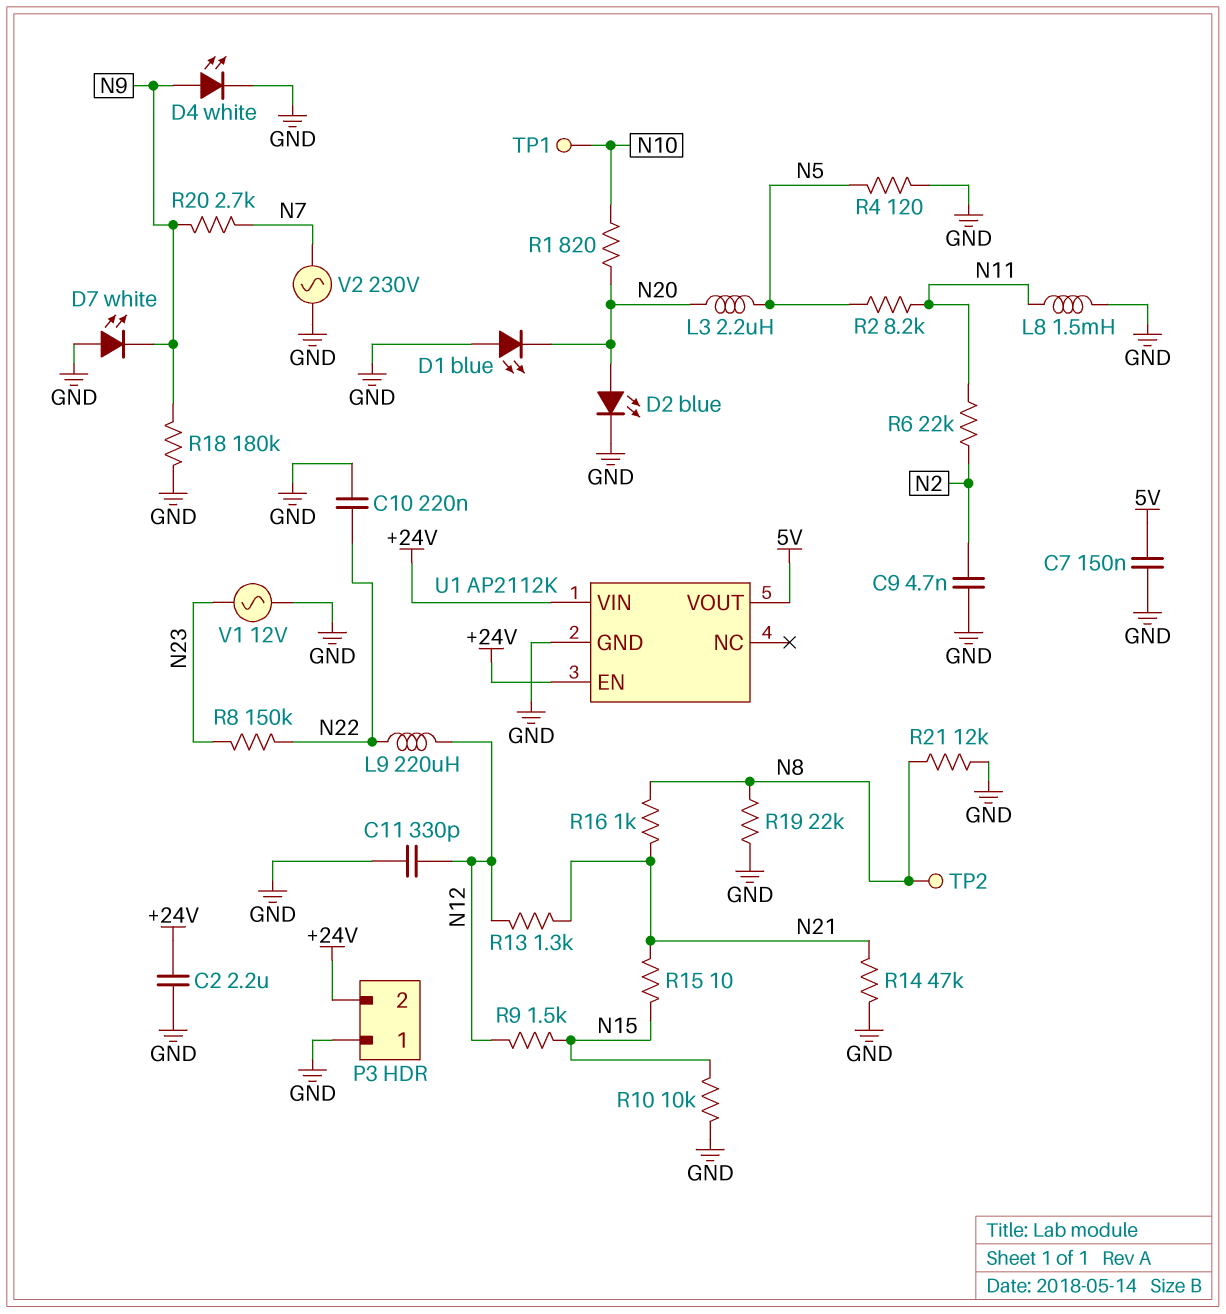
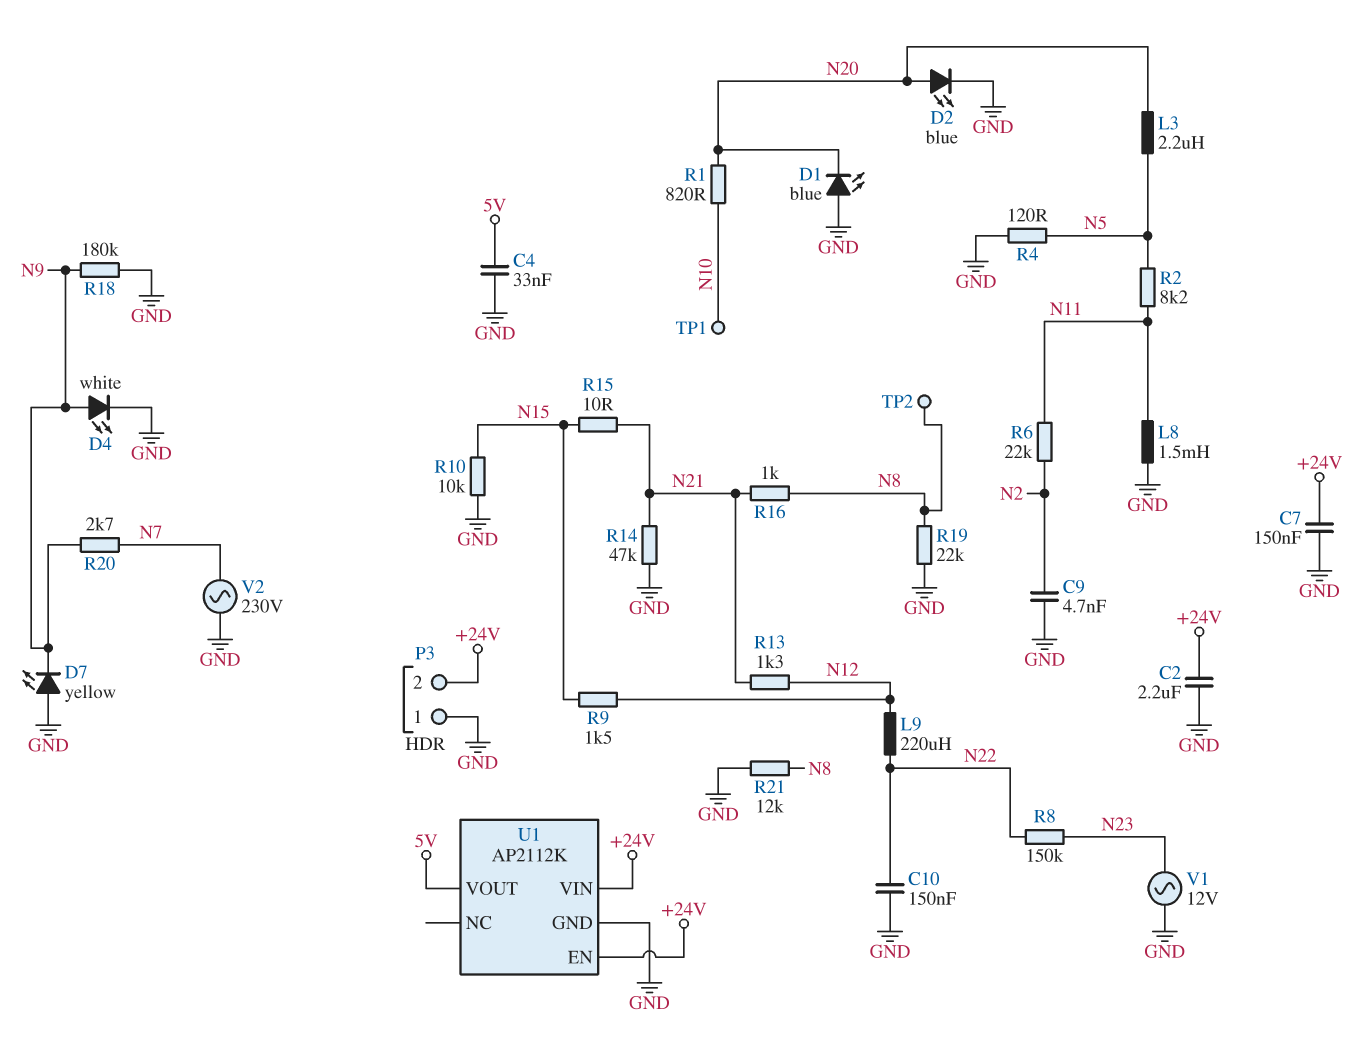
C4: none -> 33nF (5V, GND)
C7: 150nF (5V, GND) -> 150nF (+24V, GND)
C10: 220nF (GND, N22) -> 150nF (GND, N22)
C11: 330pF (GND, N12) -> none
D7: LED white (A GND, K N9) -> LED yellow (A GND, K N9)

